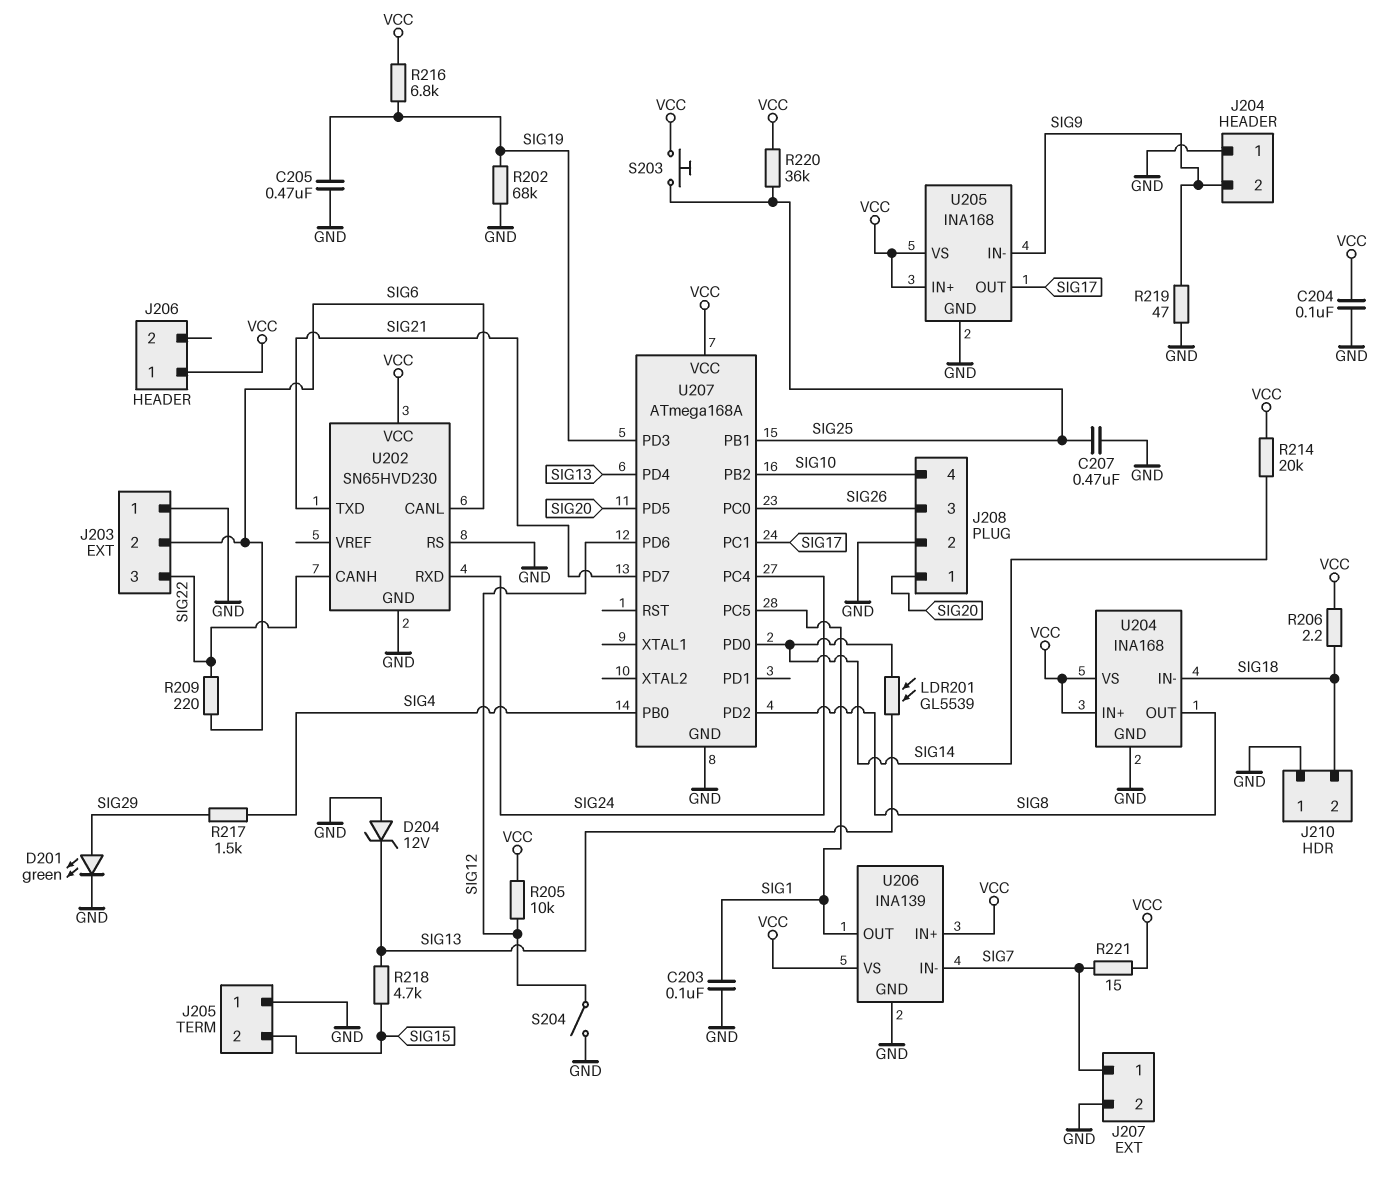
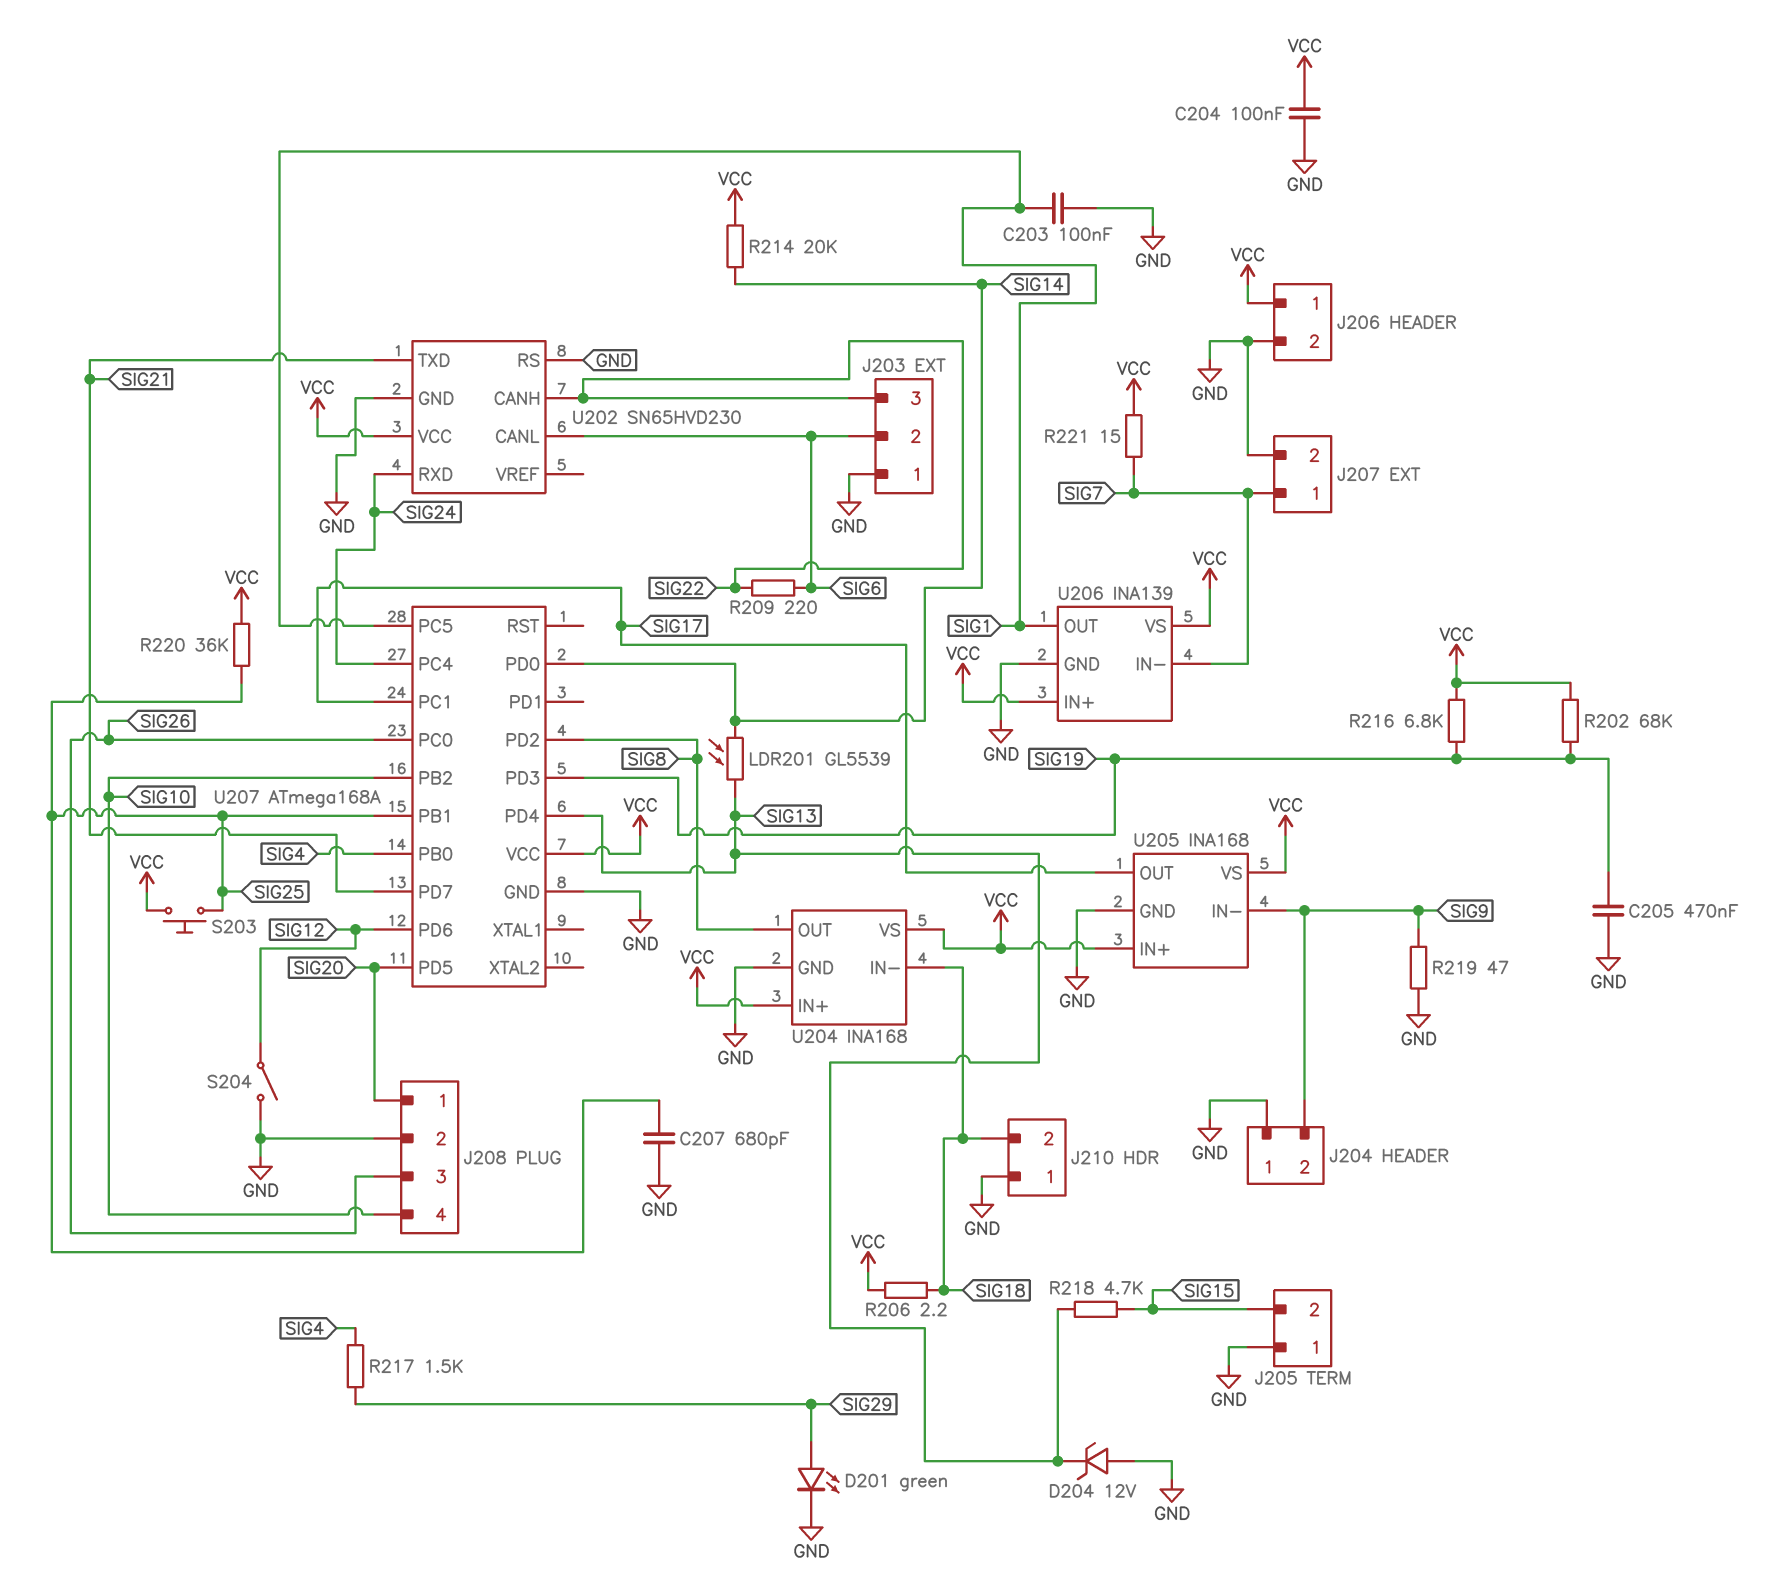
C207: 470nF (GND, SIG25) -> 680pF (GND, SIG25)
J206 pin 2: none -> GND
R202: 68k (GND, SIG19) -> 68k (SIG19, VCC)
R205: 10k (SIG12, VCC) -> none

